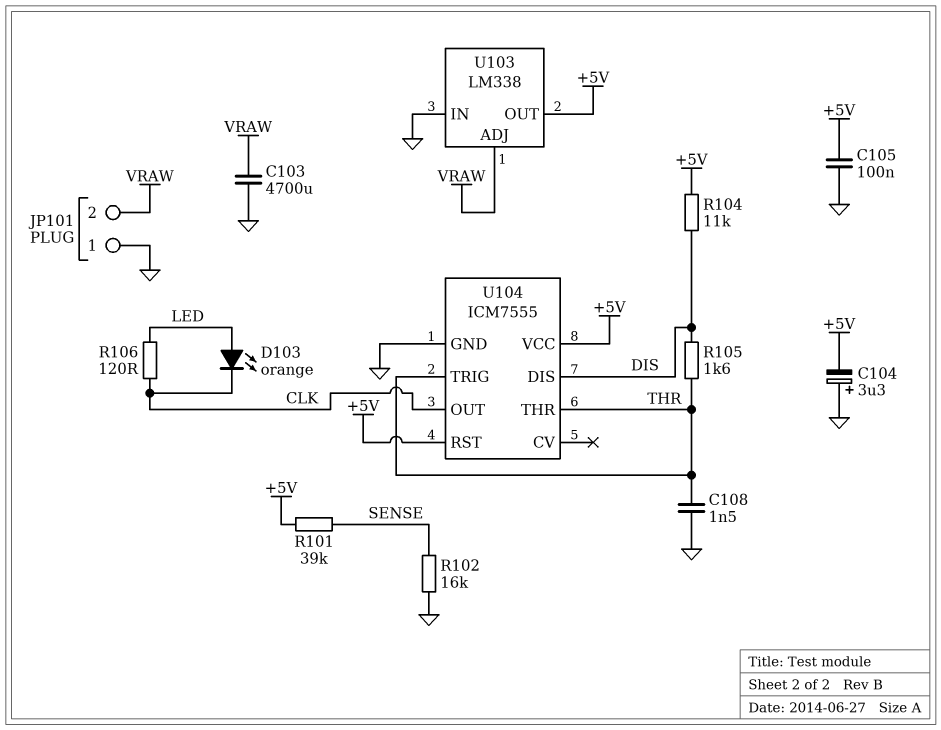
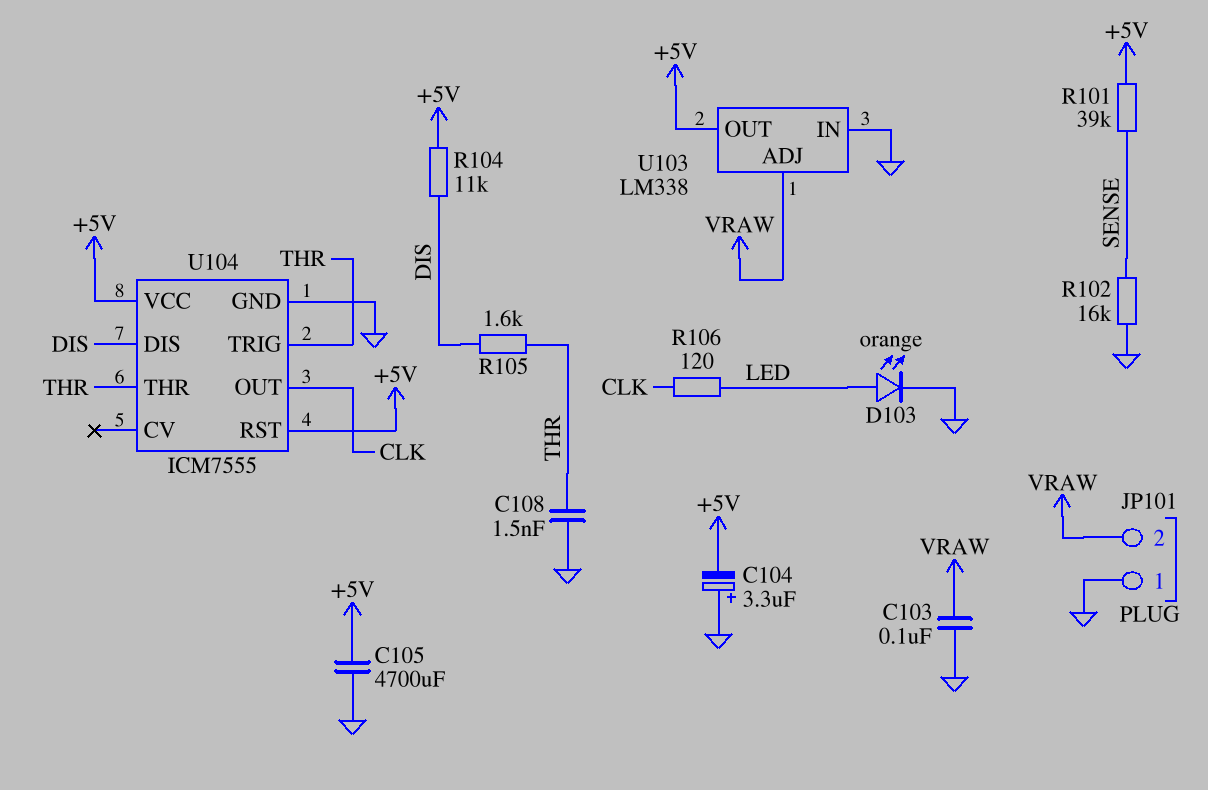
C103: 4700uF (GND, VRAW) -> 100nF (GND, VRAW)
C105: 100nF (+5V, GND) -> 4700uF (+5V, GND)
D103: LED orange (A LED, K CLK) -> LED orange (A LED, K GND)

